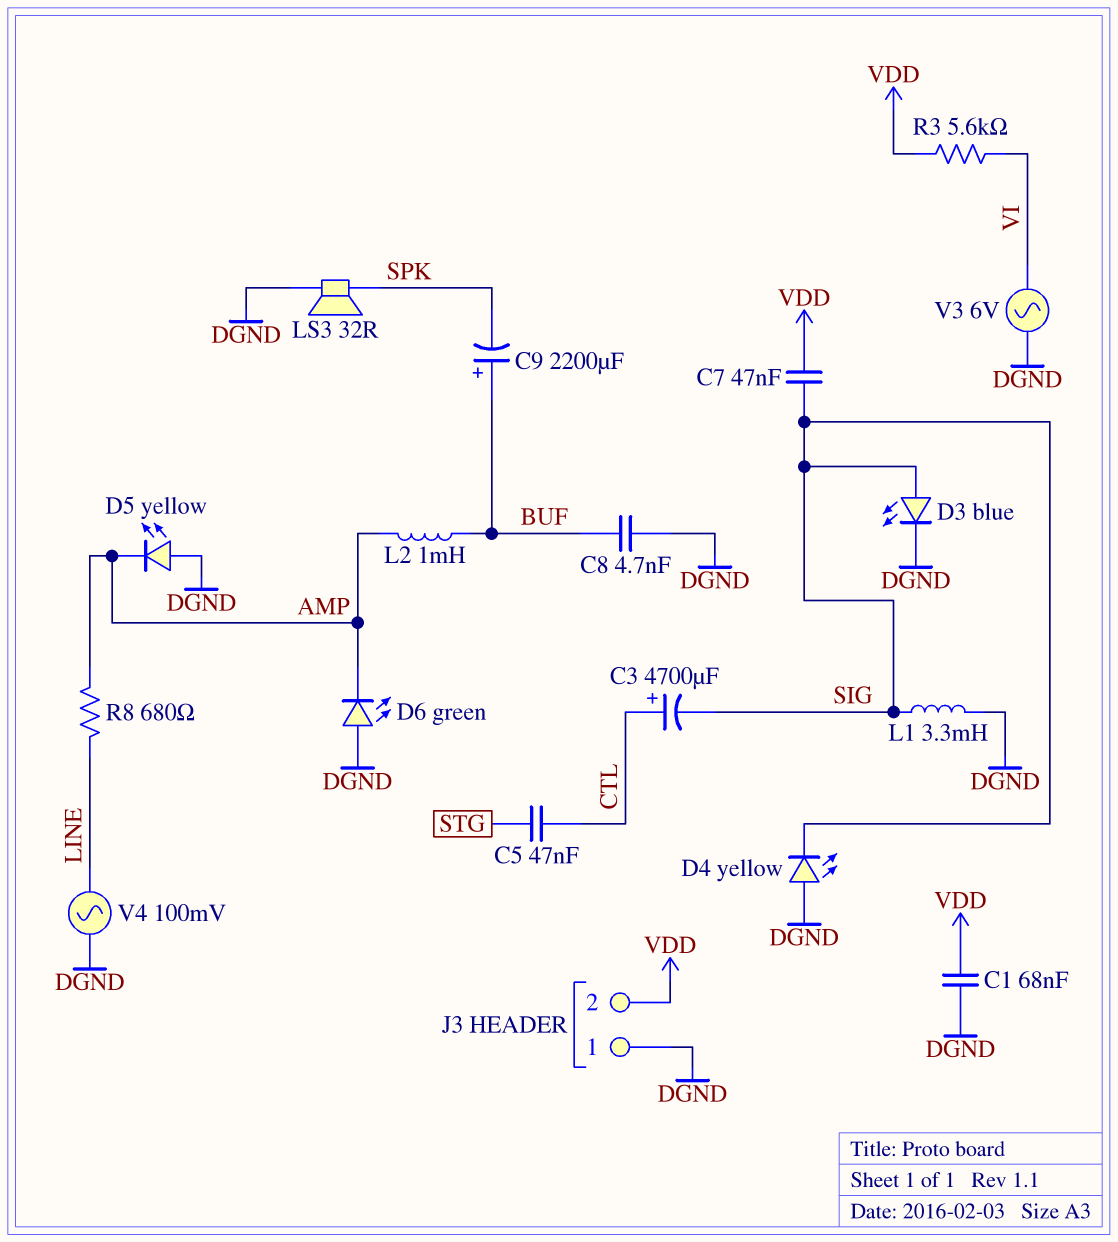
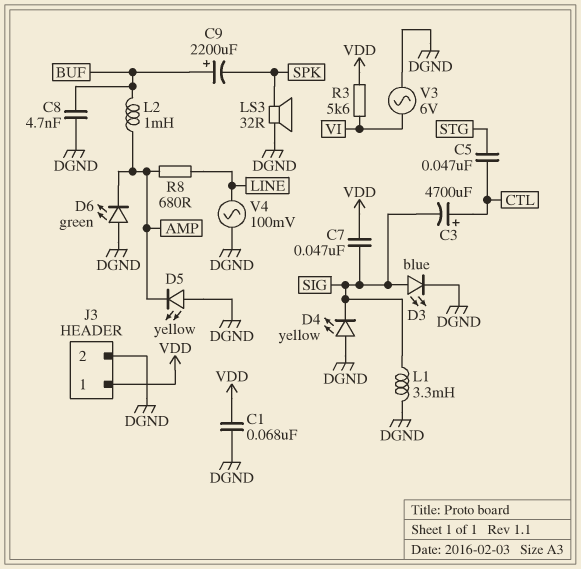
J3 pin 1: DGND -> VDD
J3 pin 2: VDD -> DGND

